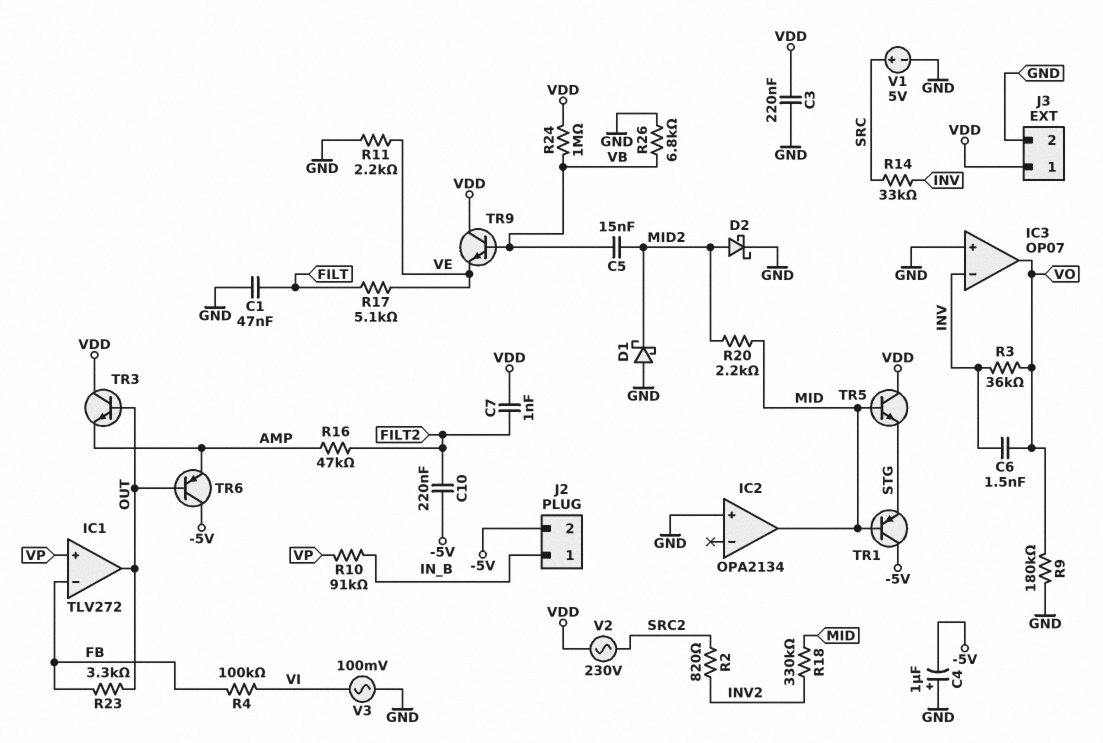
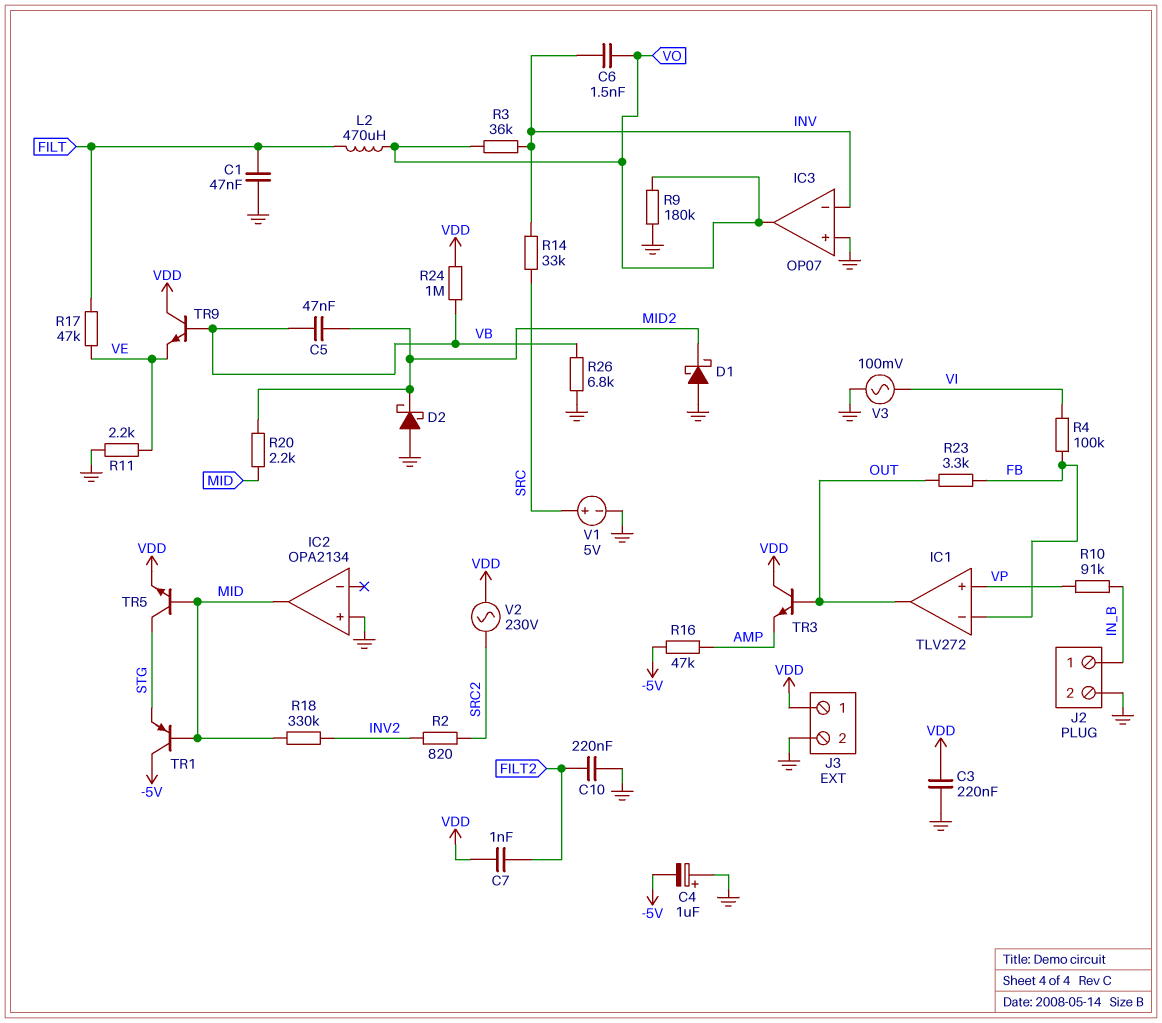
C5: 15nF (MID2, VB) -> 47nF (MID2, VB)
C10: 220nF (-5V, FILT2) -> 220nF (FILT2, GND)
D2: schottky (A MID2, K GND) -> schottky (A GND, K MID2)
J2 pin 2: -5V -> GND
L2: none -> 470uH (FILT, VO)
R16: 47k (AMP, FILT2) -> 47k (-5V, AMP)
R17: 5.1k (FILT, VE) -> 47k (FILT, VE)
TR5: NPN (B MID, C VDD, E STG) -> NPN (B MID, C STG, E VDD)
TR6: PNP (B OUT, C -5V, E AMP) -> none

